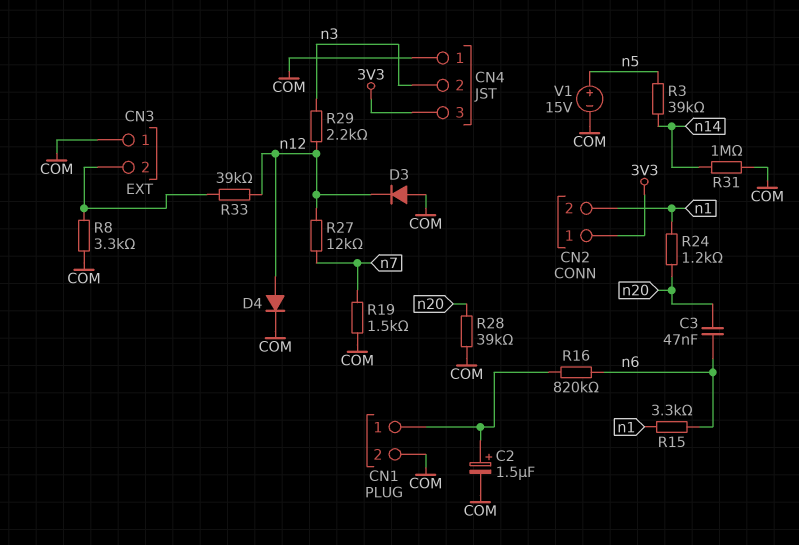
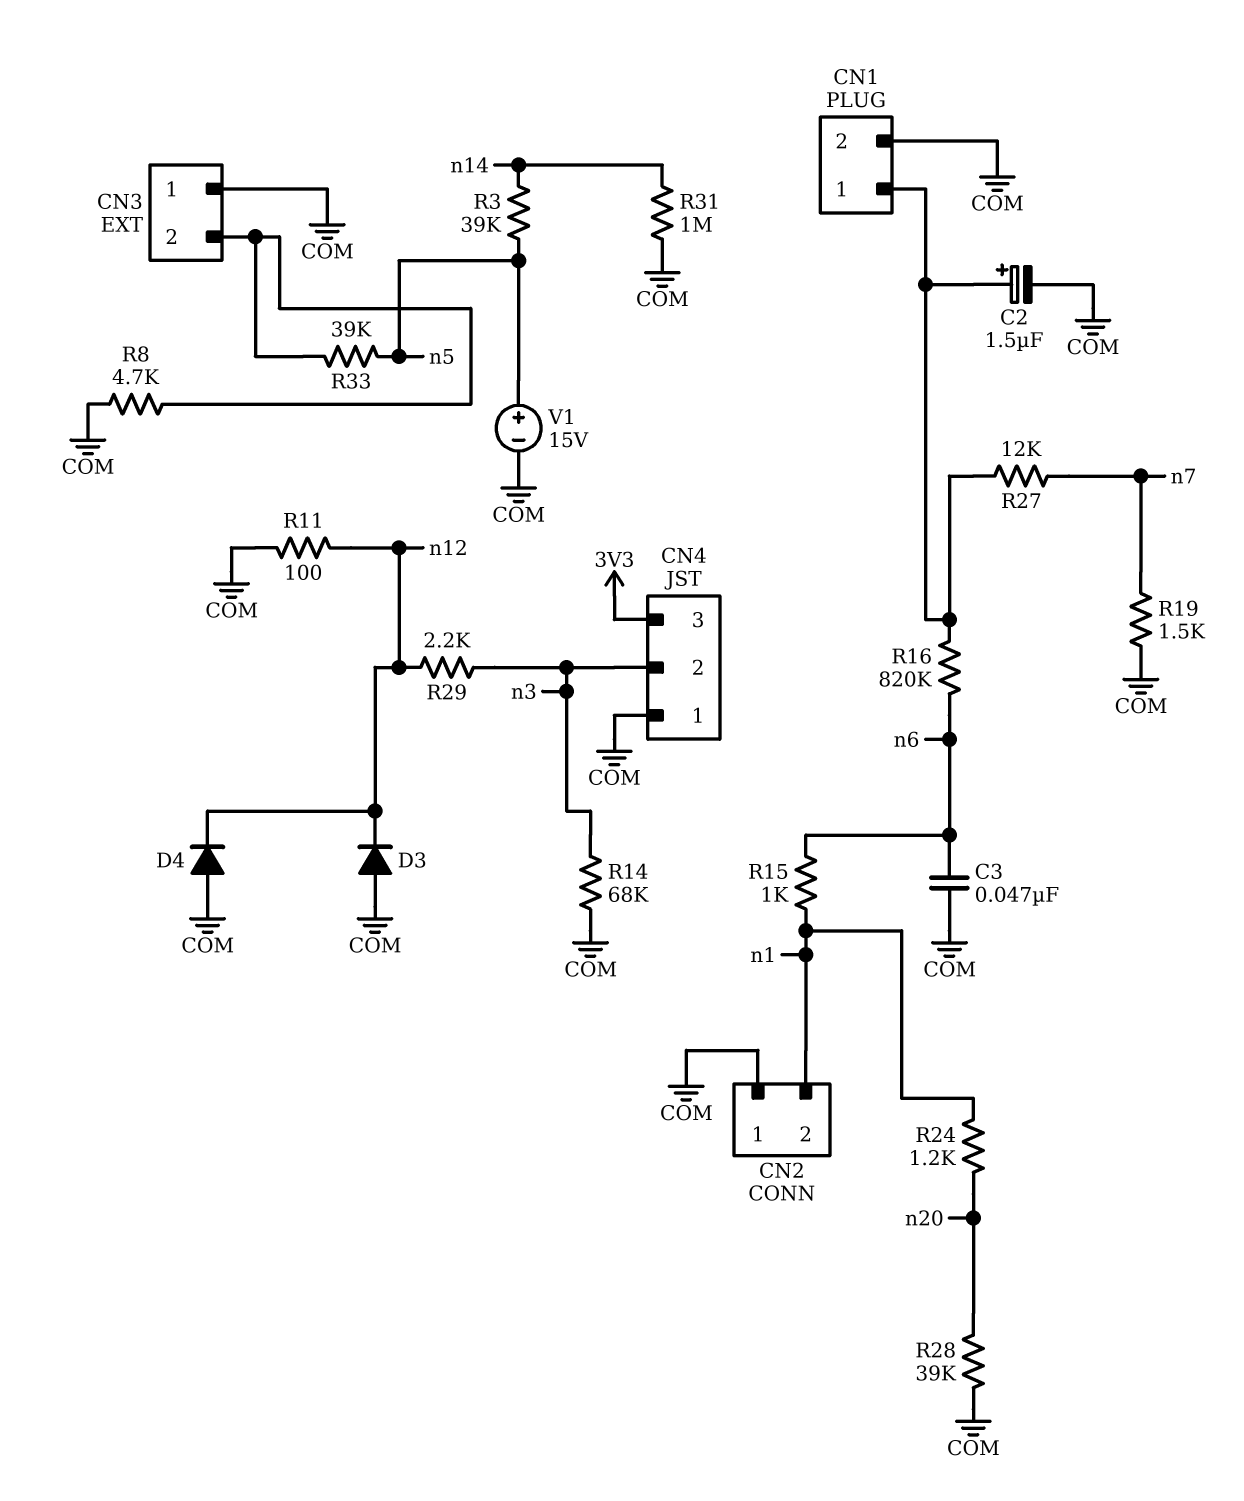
C3: 47nF (n6, n20) -> 47nF (COM, n6)
CN2 pin 1: 3V3 -> COM
D4: diode (A n12, K COM) -> diode (A COM, K n12)
R8: 3.3k (CN3/2, COM) -> 4.7k (CN3/2, COM)
R11: none -> 100 (COM, n12)
R14: none -> 68k (COM, n3)
R15: 3.3k (n1, n6) -> 1k (n1, n6)
R27: 12k (n7, n12) -> 12k (CN1/1, n7)
R33: 39k (CN3/2, n12) -> 39k (CN3/2, n5)

